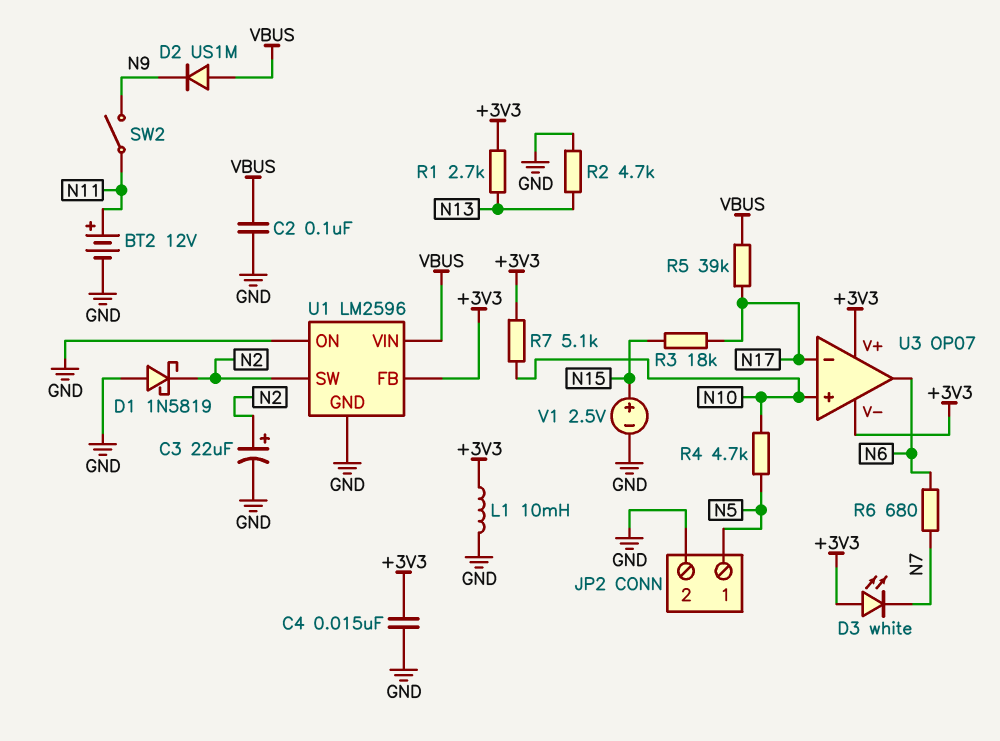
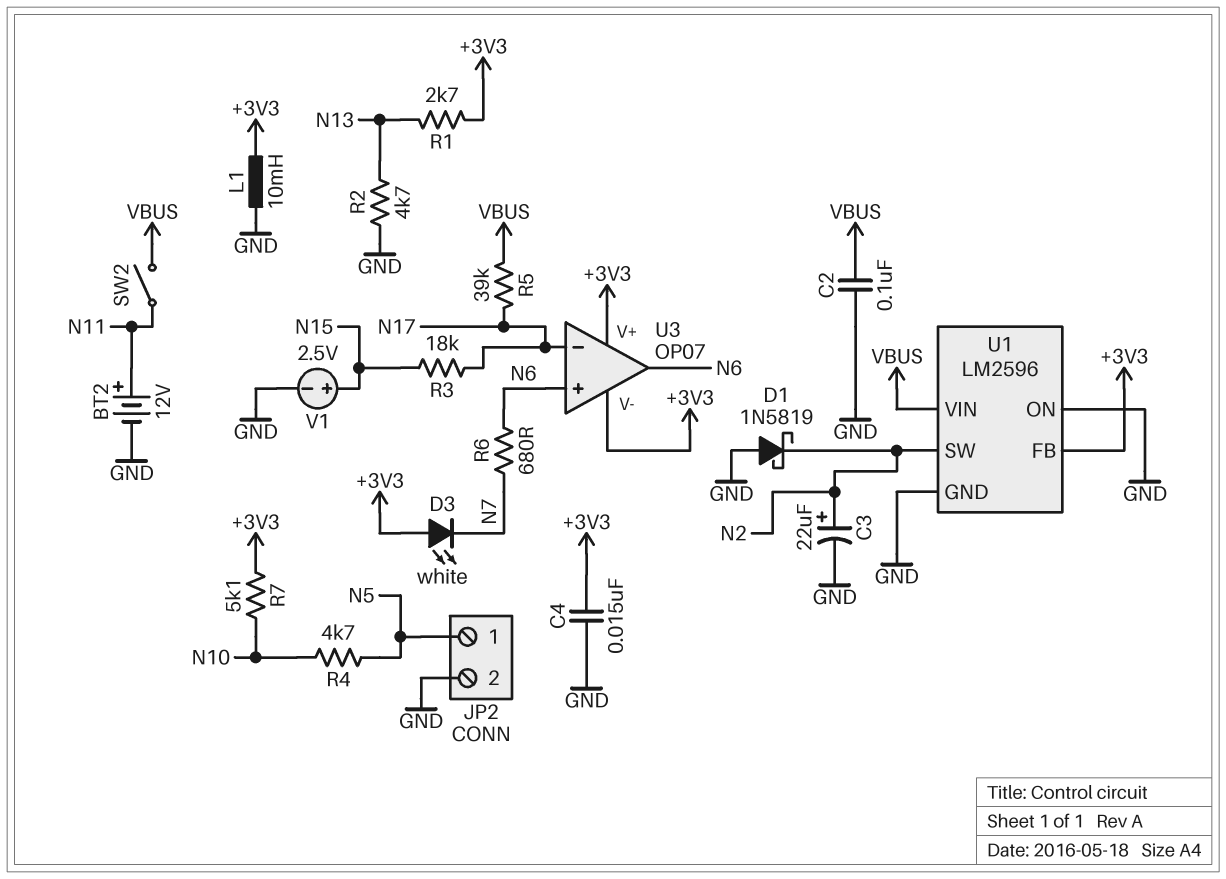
D2: diode US1M (A VBUS, K N9) -> none
SW2: switch (N9, N11) -> switch (N11, VBUS)
U3 pin in+: N10 -> N6

